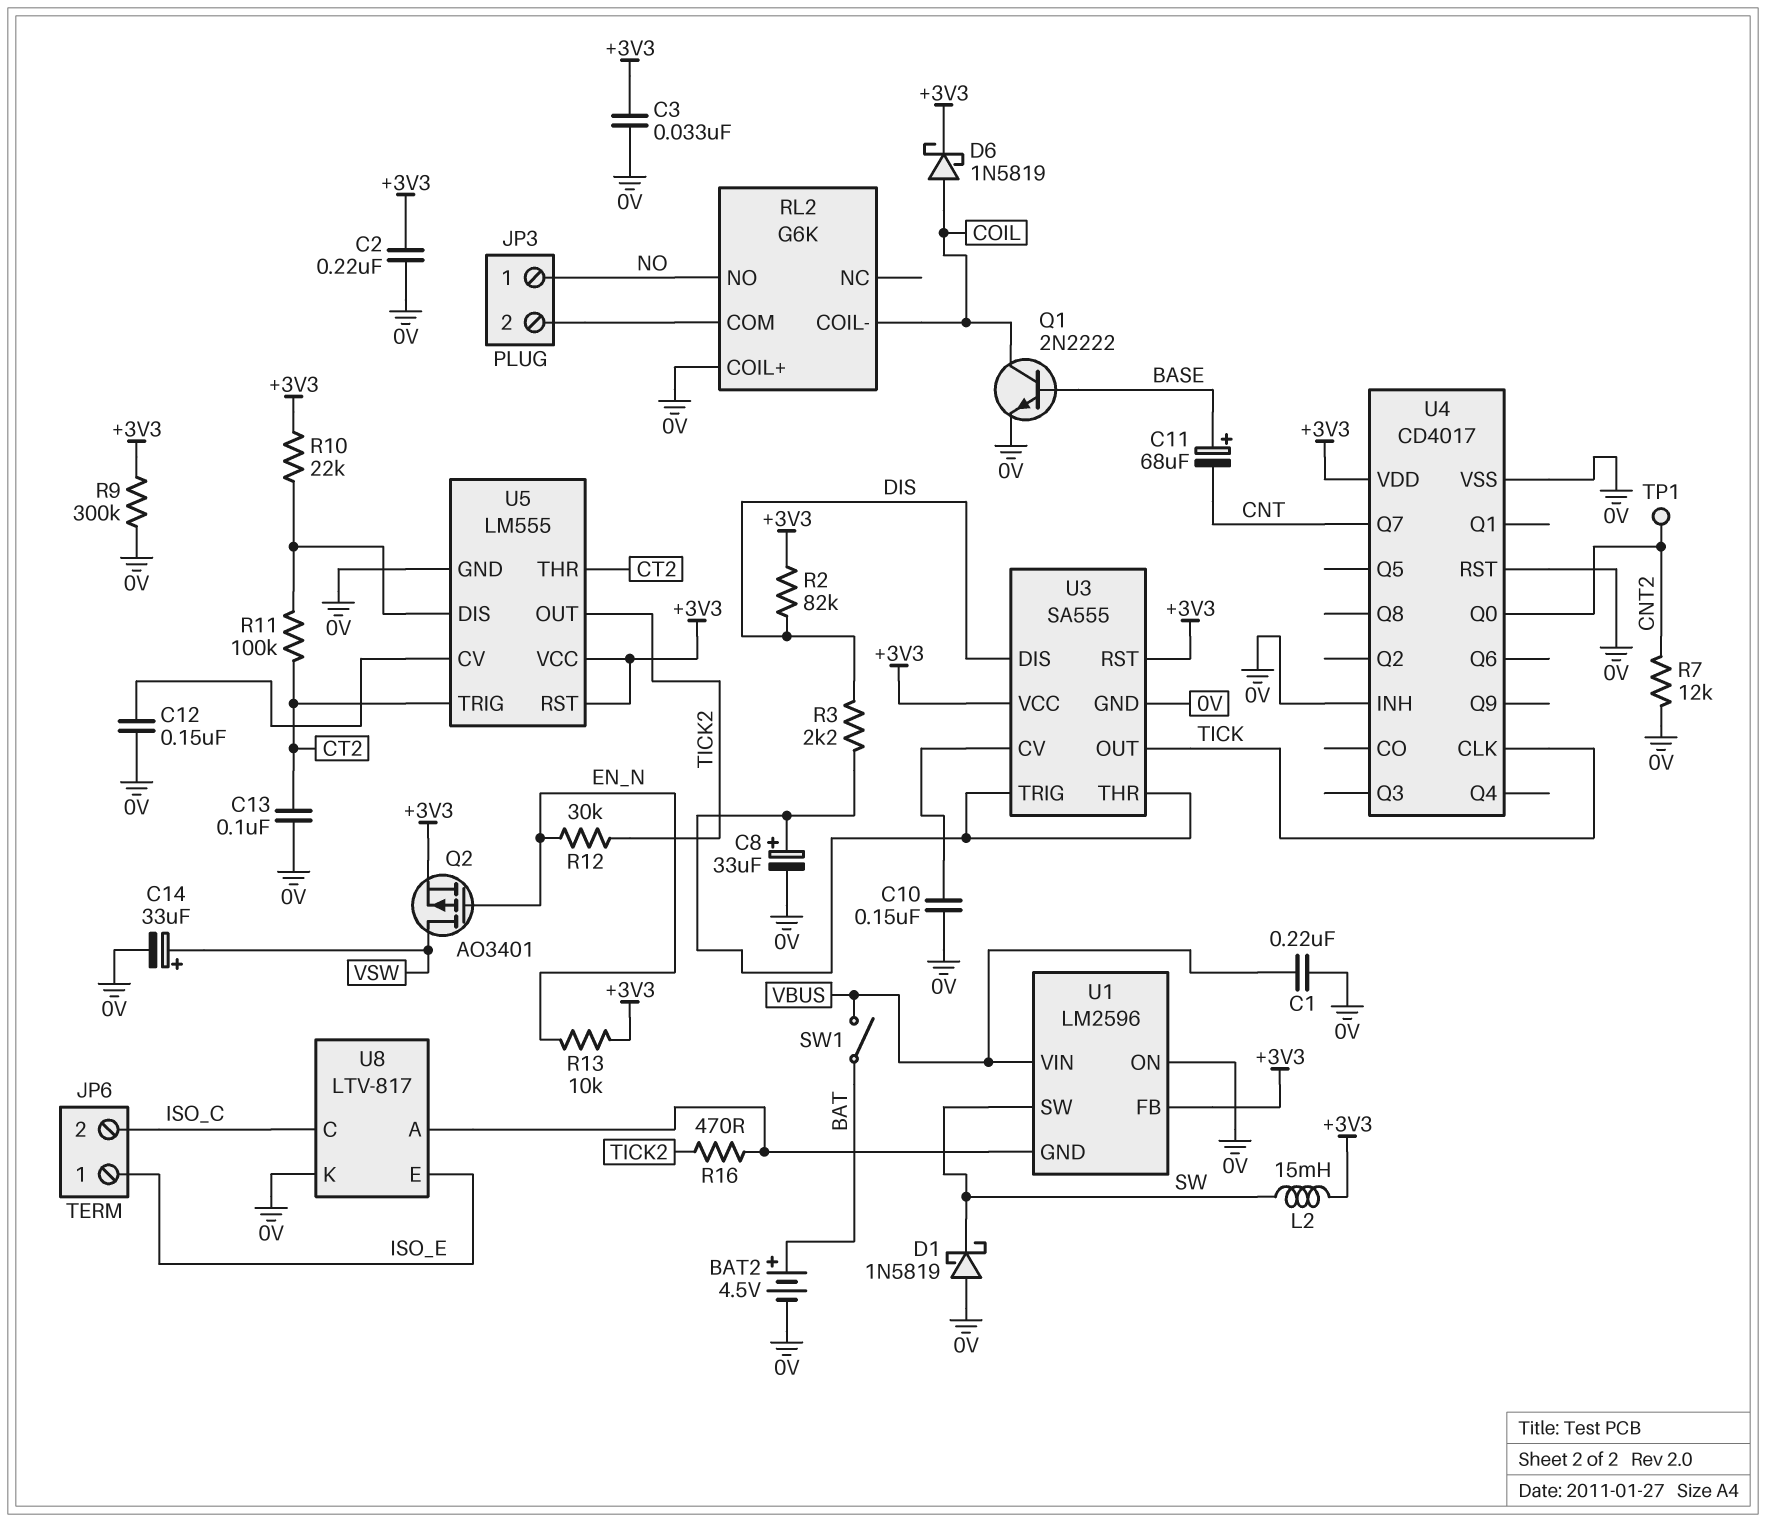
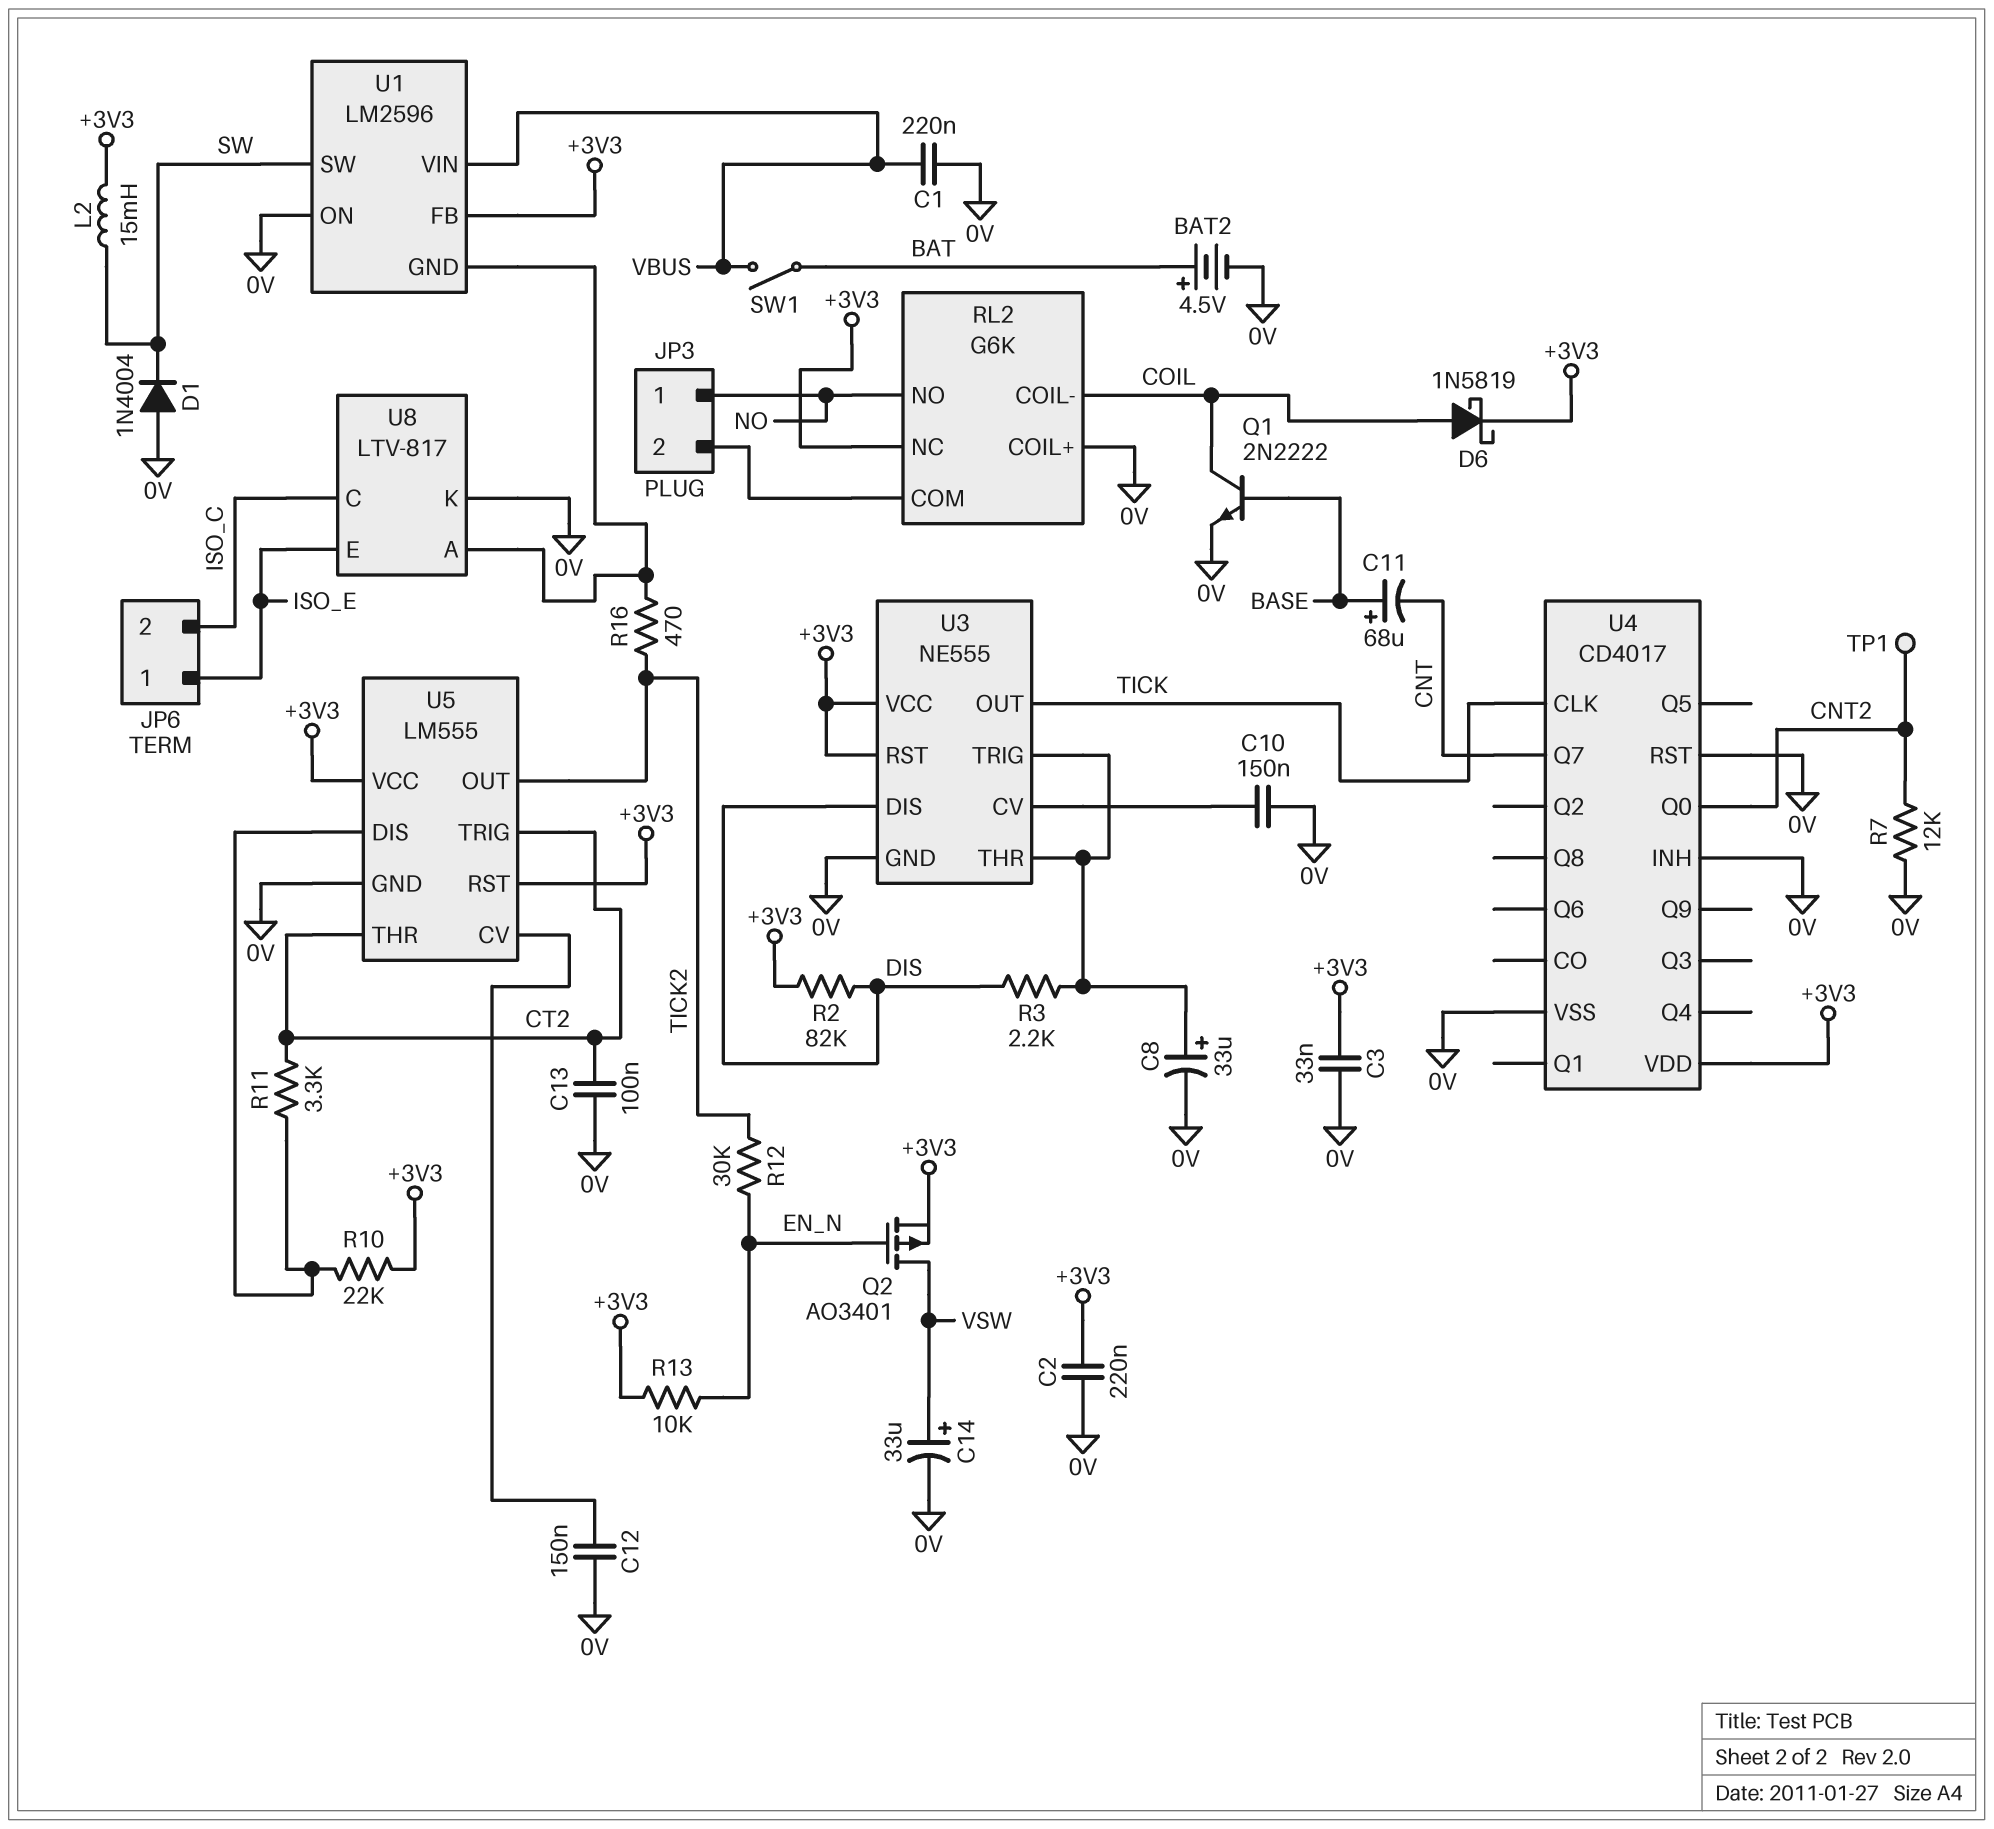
D1: schottky 1N5819 (A 0V, K SW) -> diode 1N4004 (A 0V, K SW)
R9: 300k (+3V3, 0V) -> none
R11: 100k (CT2, U5/DIS) -> 3.3k (CT2, U5/DIS)
RL2 pin NC: none -> +3V3
U3: SA555 -> NE555

